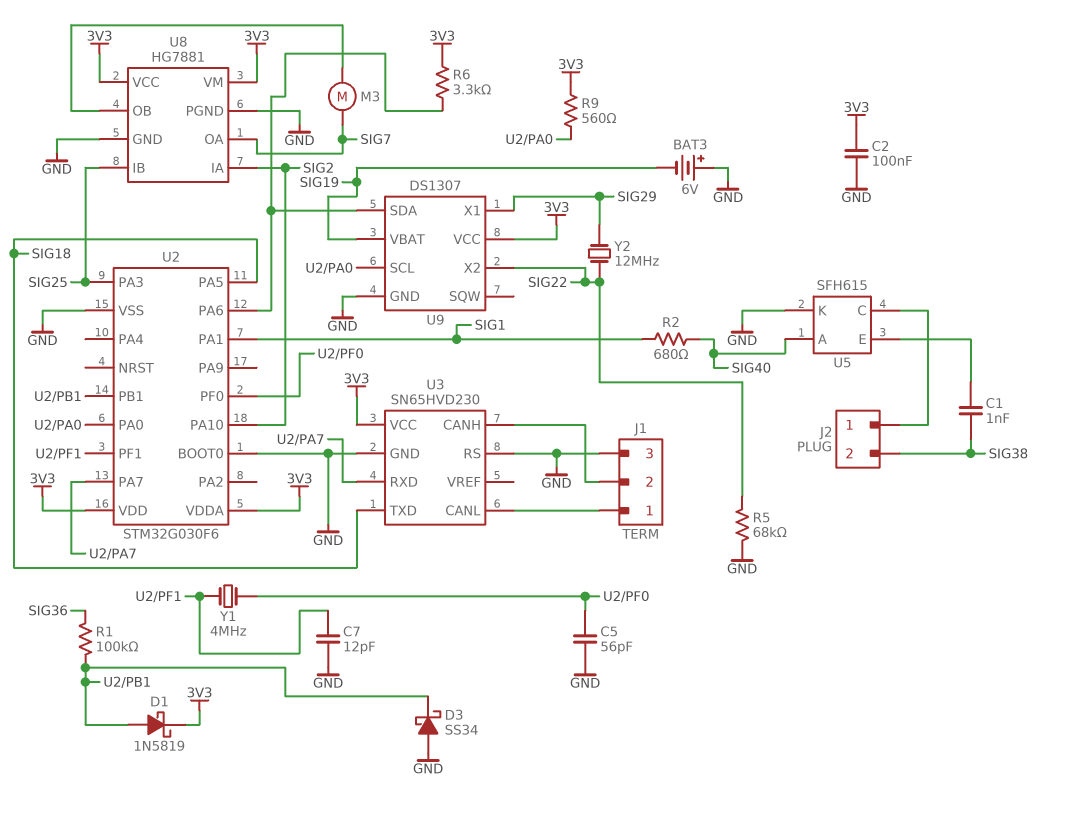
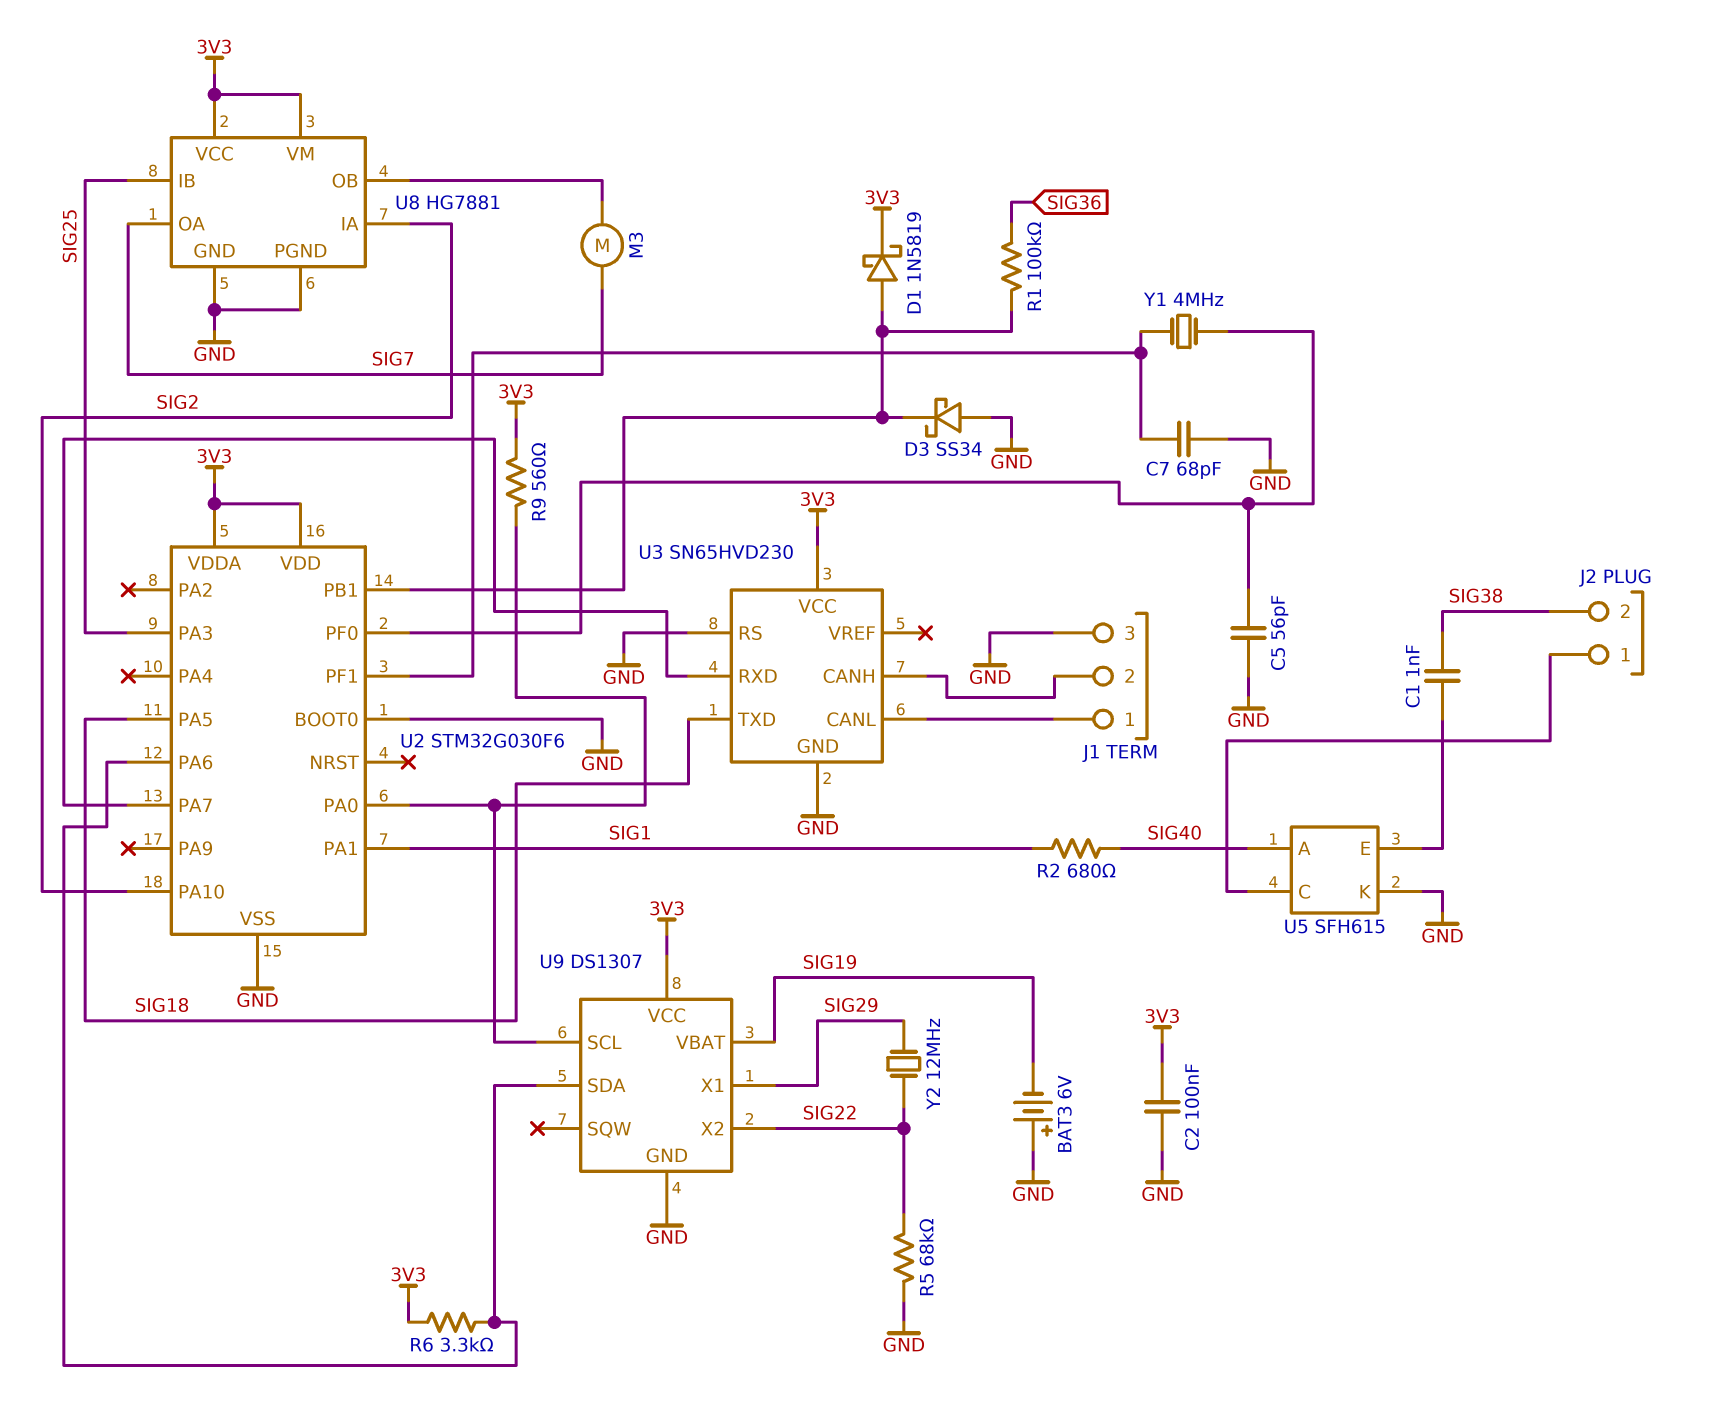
C7: 12pF (GND, U2/PF1) -> 68pF (GND, U2/PF1)

